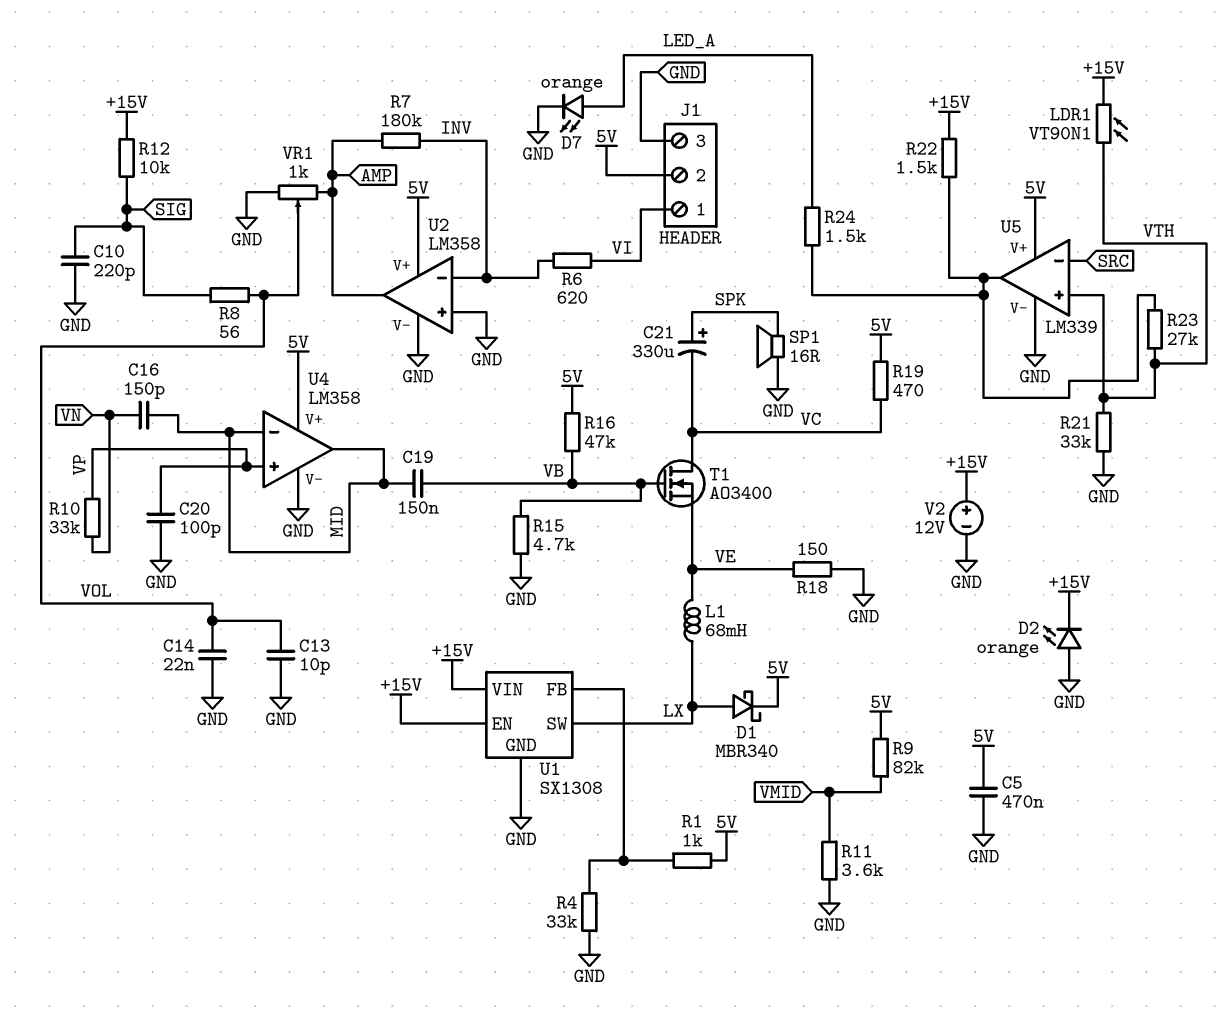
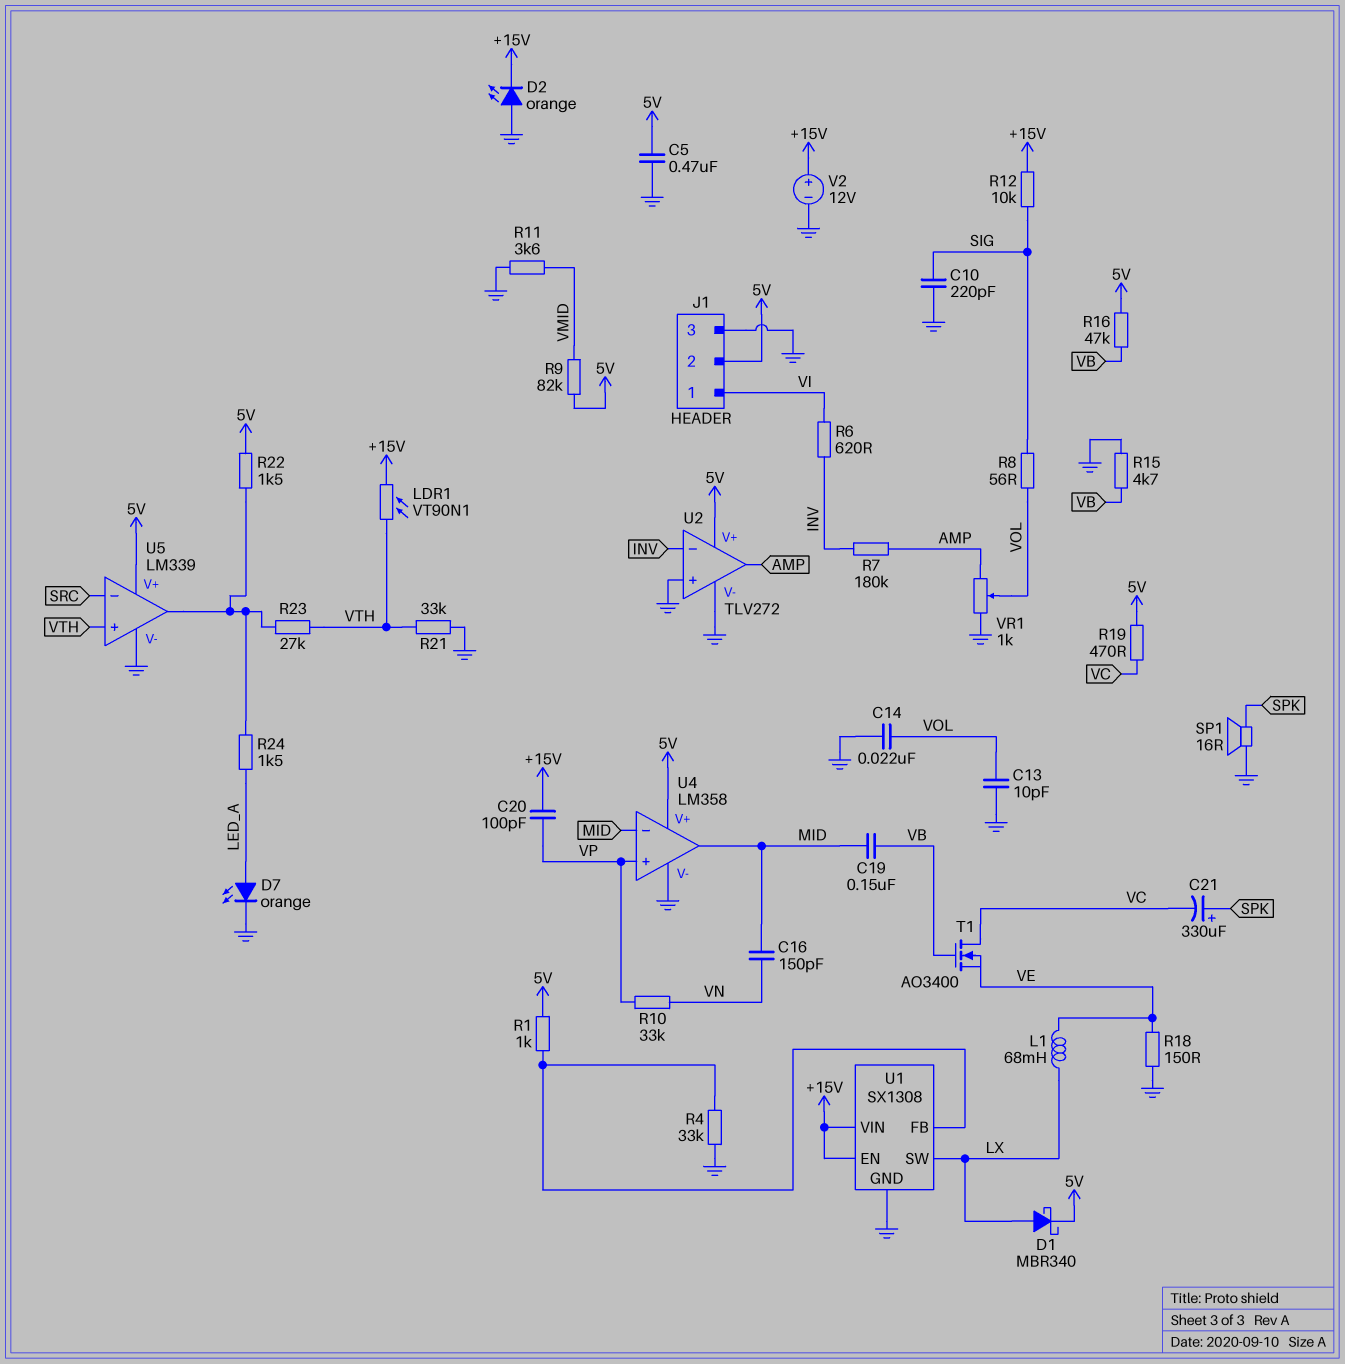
C20: 100pF (GND, VP) -> 100pF (+15V, VP)
R22: 1.5k (+15V, U5/out) -> 1.5k (5V, U5/out)
U2: LM358 -> TLV272

